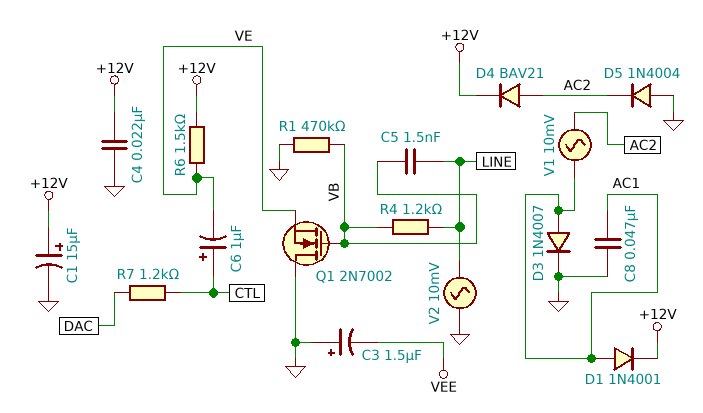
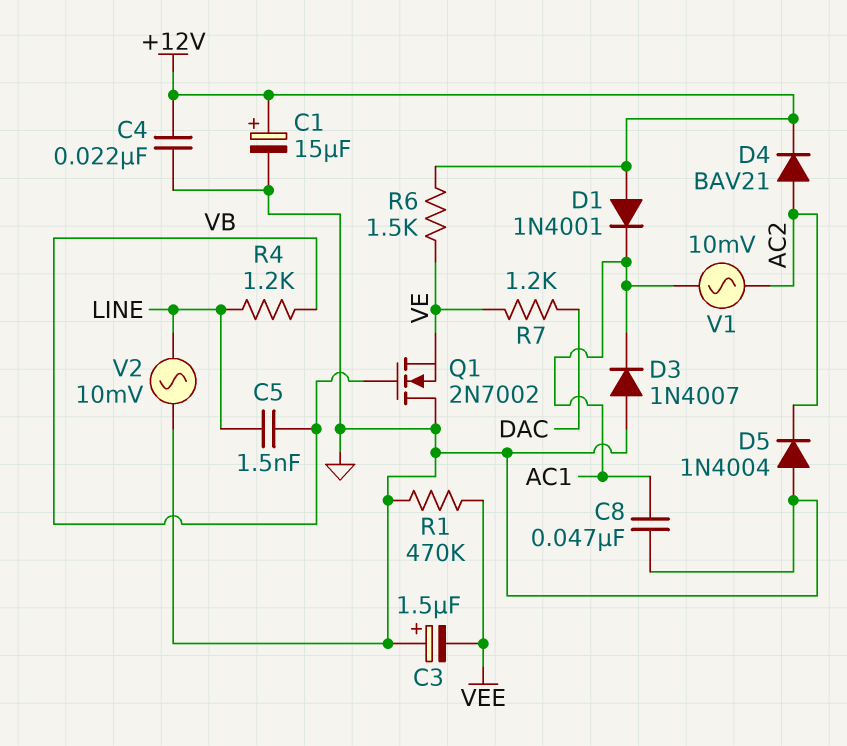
C6: 1uF (plus CTL, minus VE) -> none
D1: diode 1N4001 (A AC1, K +12V) -> diode 1N4001 (A +12V, K AC1)
D3: diode 1N4007 (A AC1, K GND) -> diode 1N4007 (A GND, K AC1)
R1: 470k (GND, VB) -> 470k (GND, VEE)
R7: 1.2k (CTL, DAC) -> 1.2k (DAC, VE)

